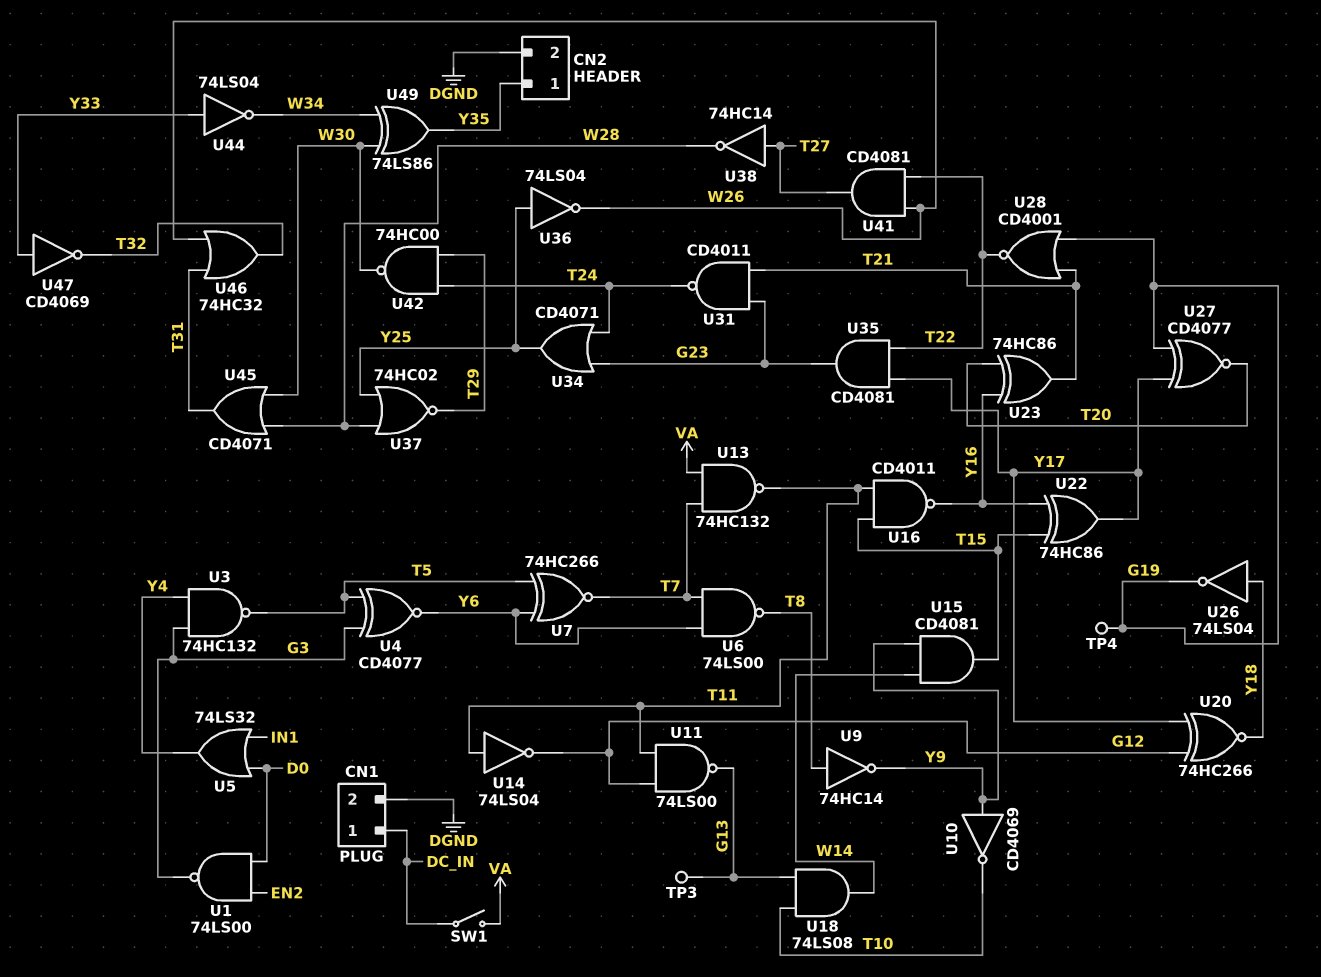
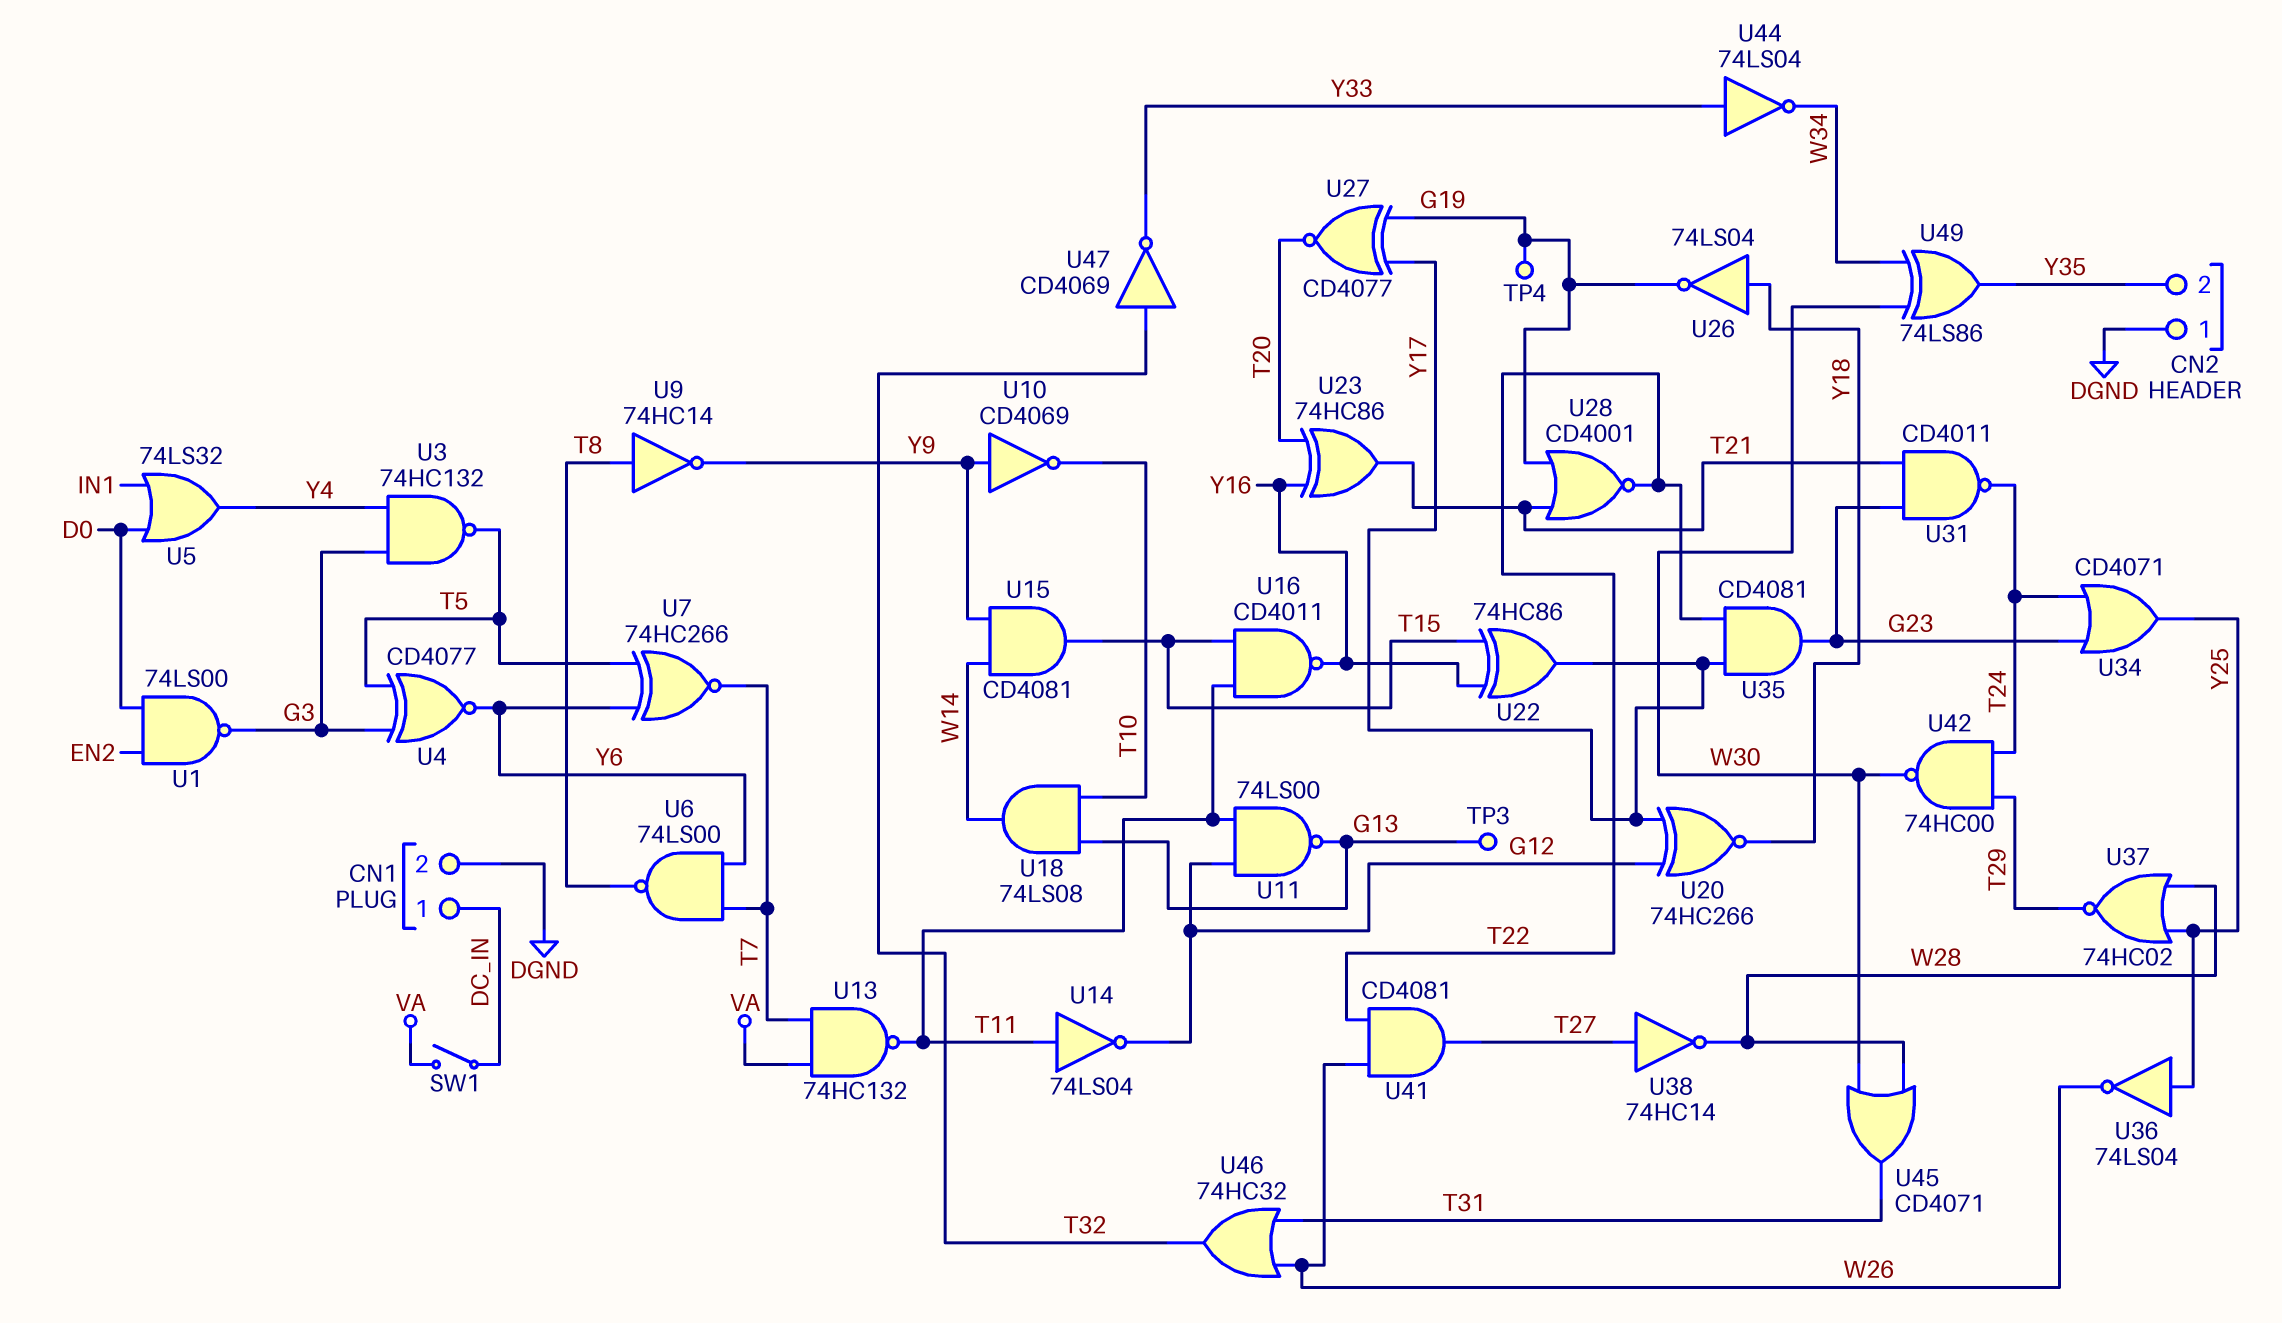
CN2 pin 1: Y35 -> DGND
CN2 pin 2: DGND -> Y35
U47: NOT CD4069 (in Y33, out T32) -> NOT CD4069 (in T32, out Y33)

